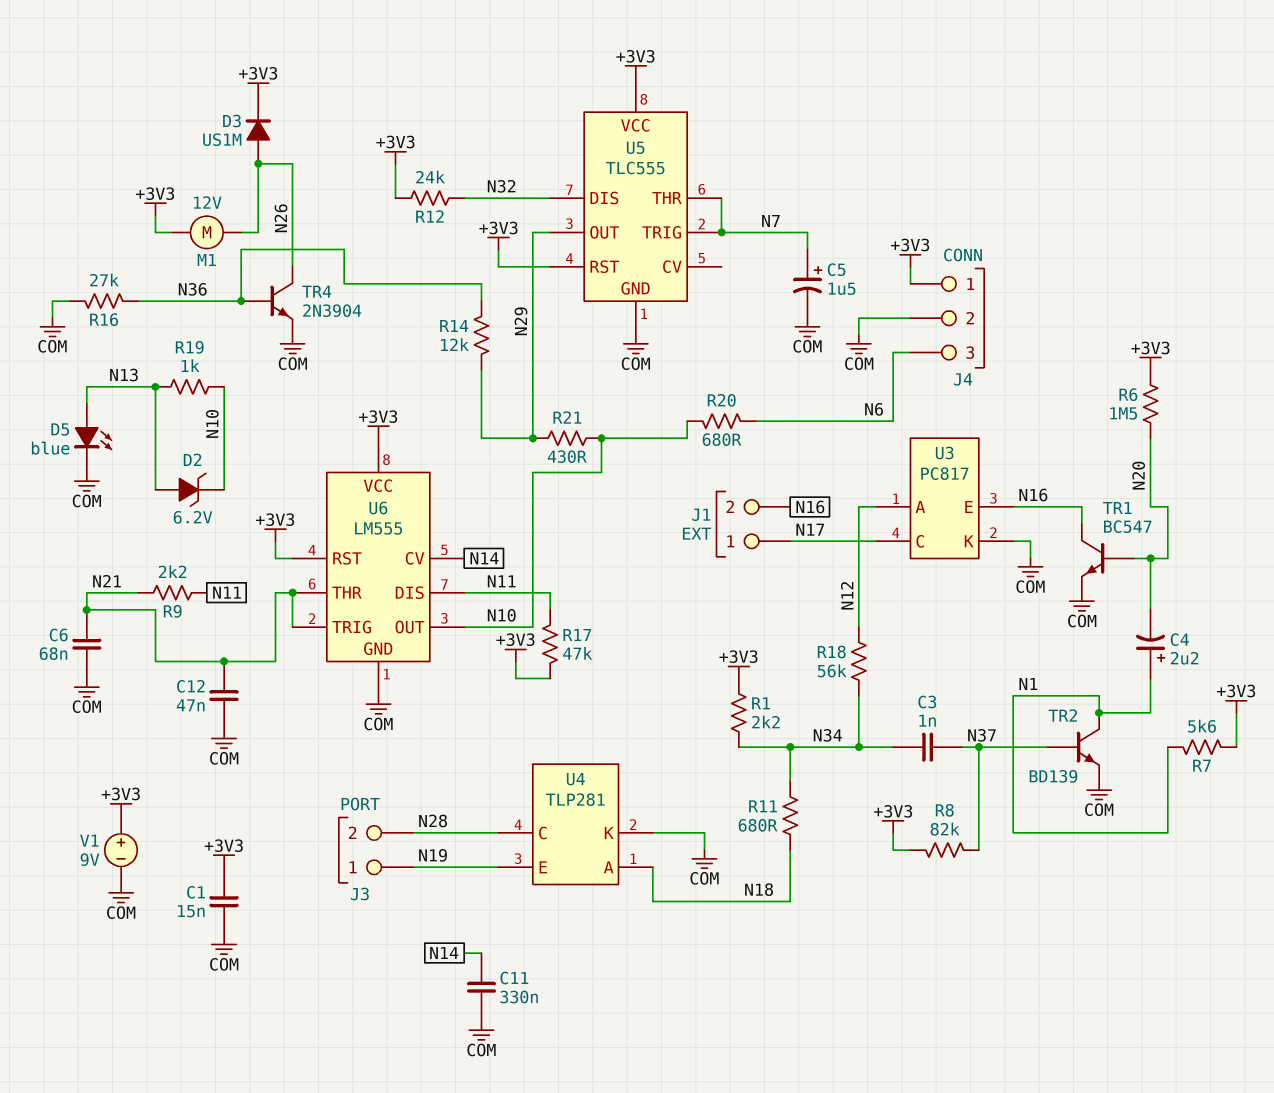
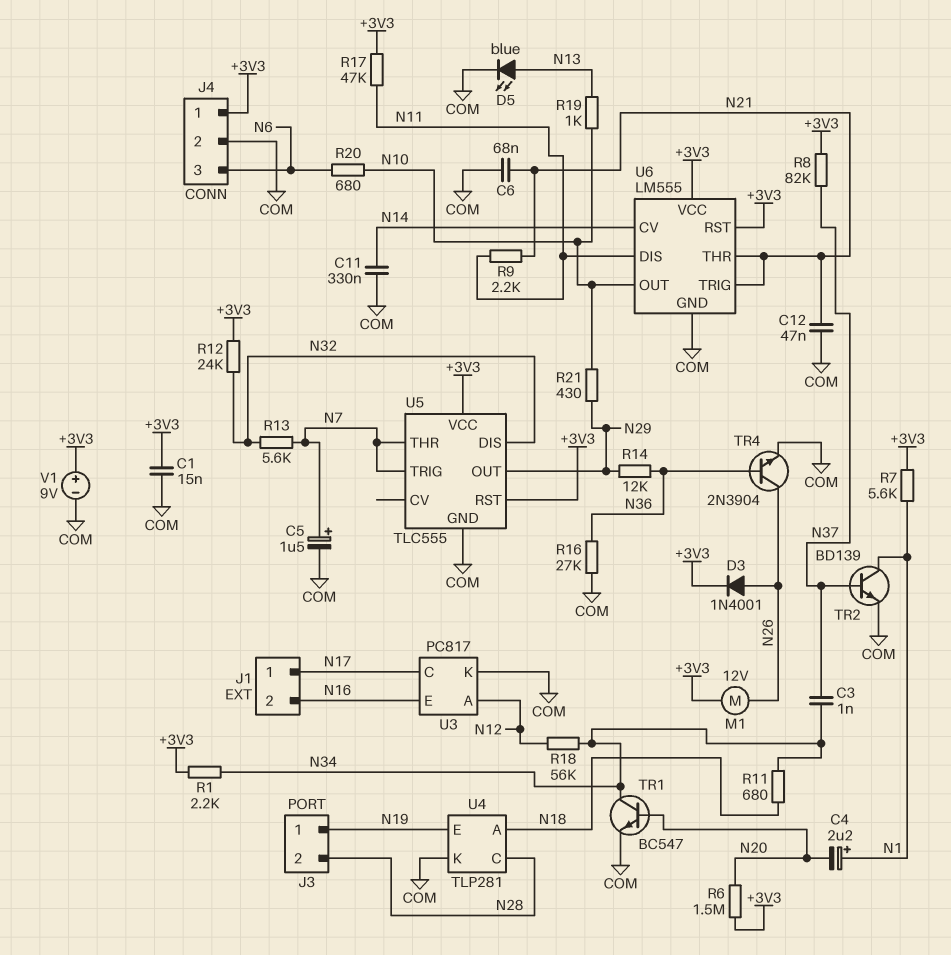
D2: zener 6.2V (A N13, K N10) -> none
D3: diode US1M (A N26, K +3V3) -> diode 1N4001 (A N26, K +3V3)
R13: none -> 5.6k (N7, N32)
TR1: NPN BC547 (B N20, C N16, E COM) -> NPN BC547 (B N20, C N34, E COM)

